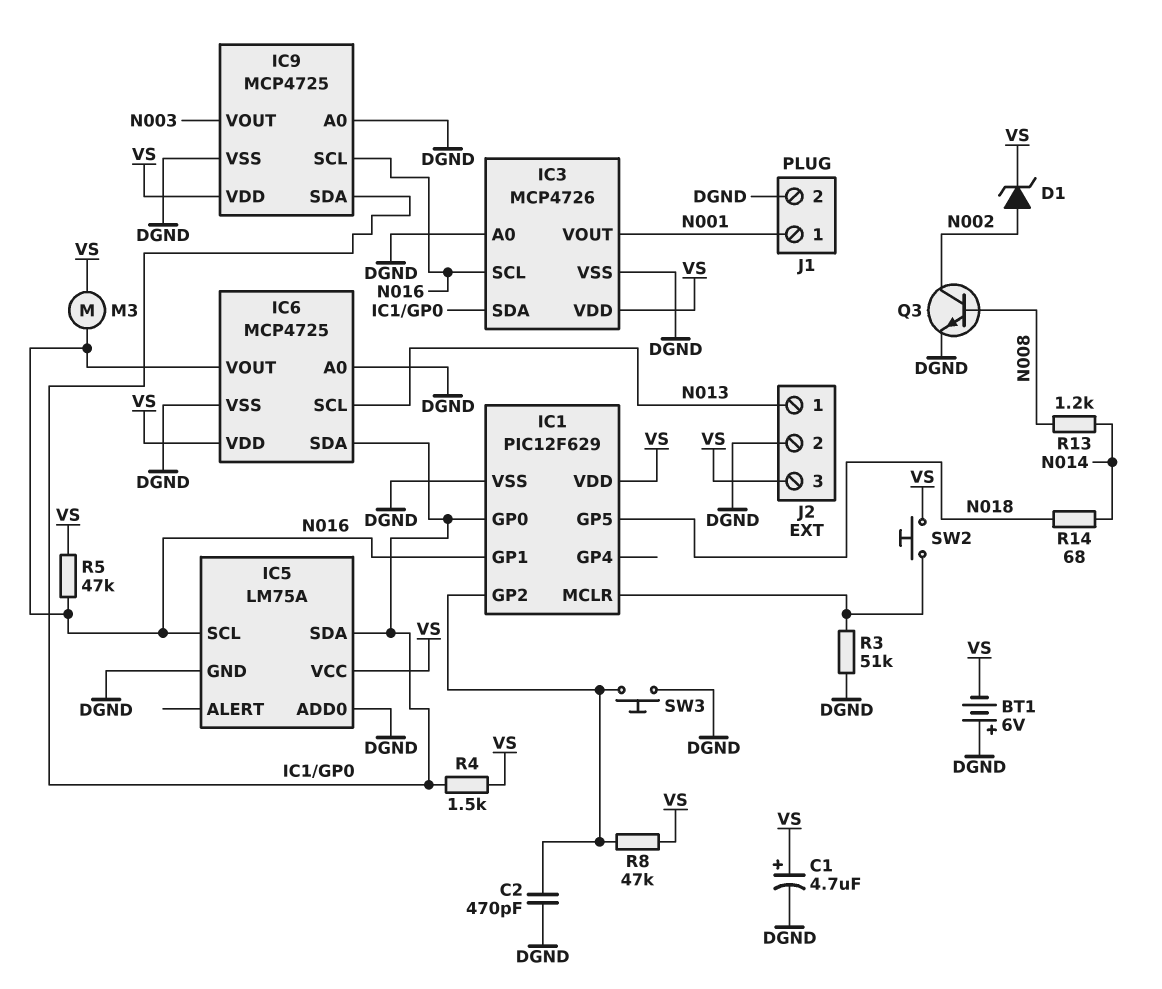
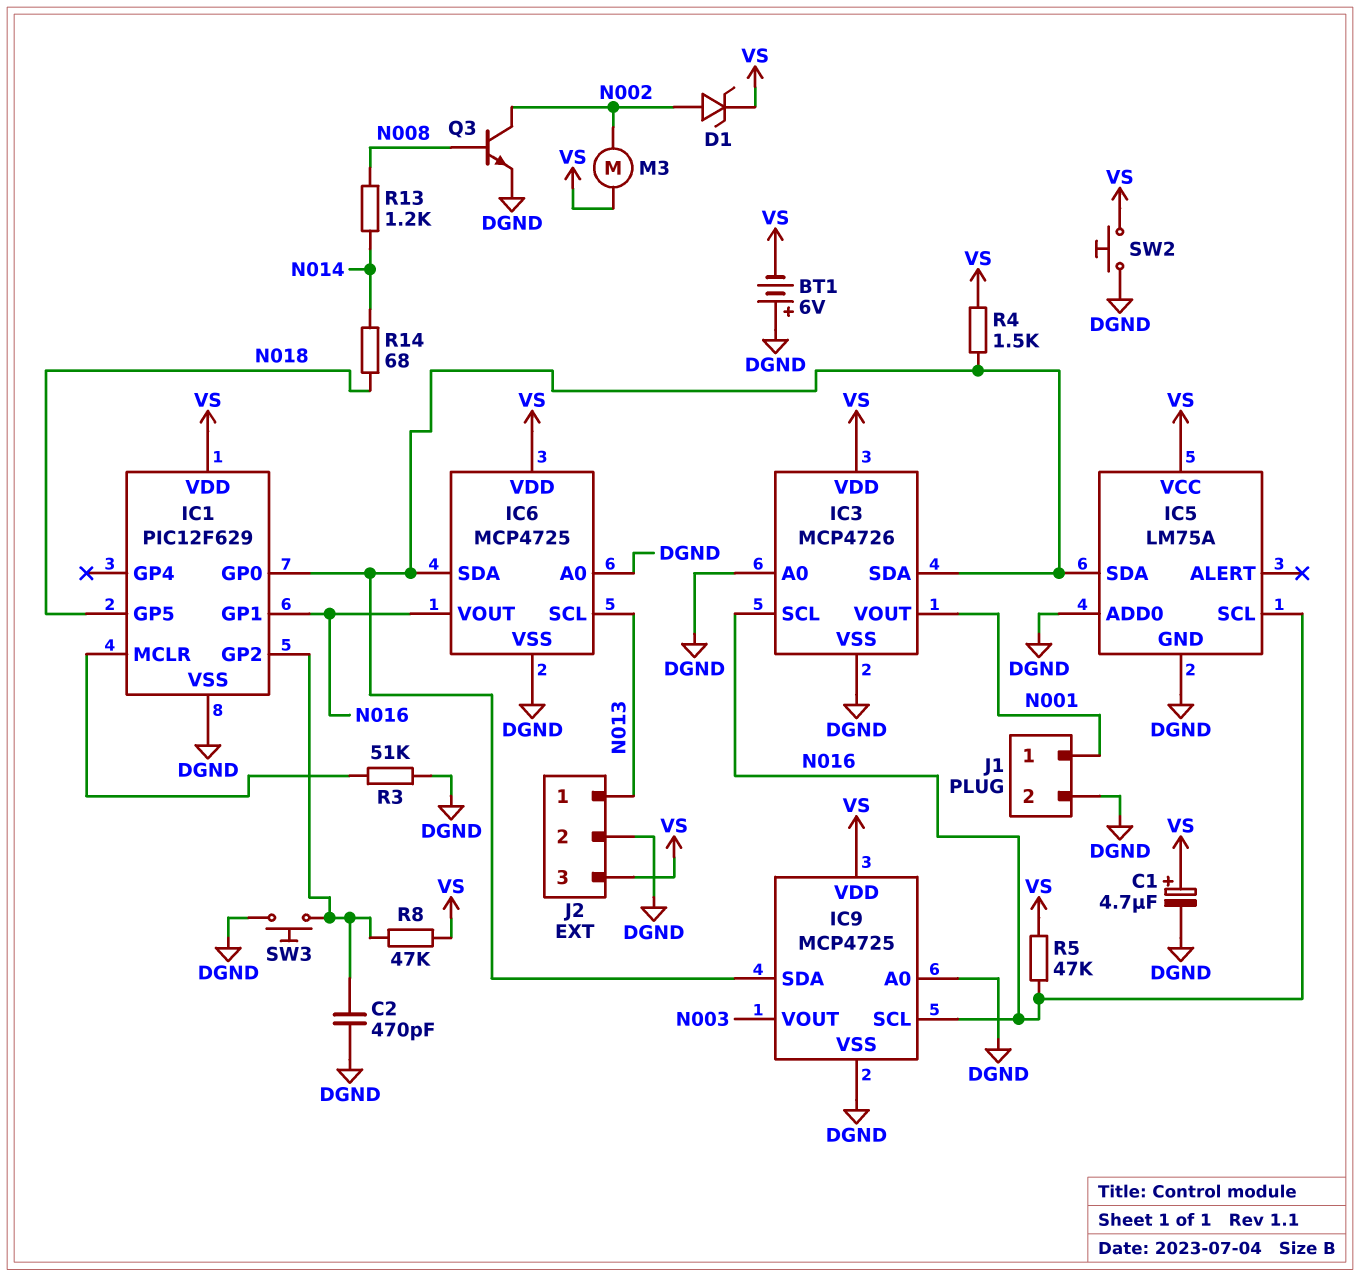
M3: motor (N016, VS) -> motor (N002, VS)
SW2: button (IC1/MCLR, VS) -> button (DGND, VS)

